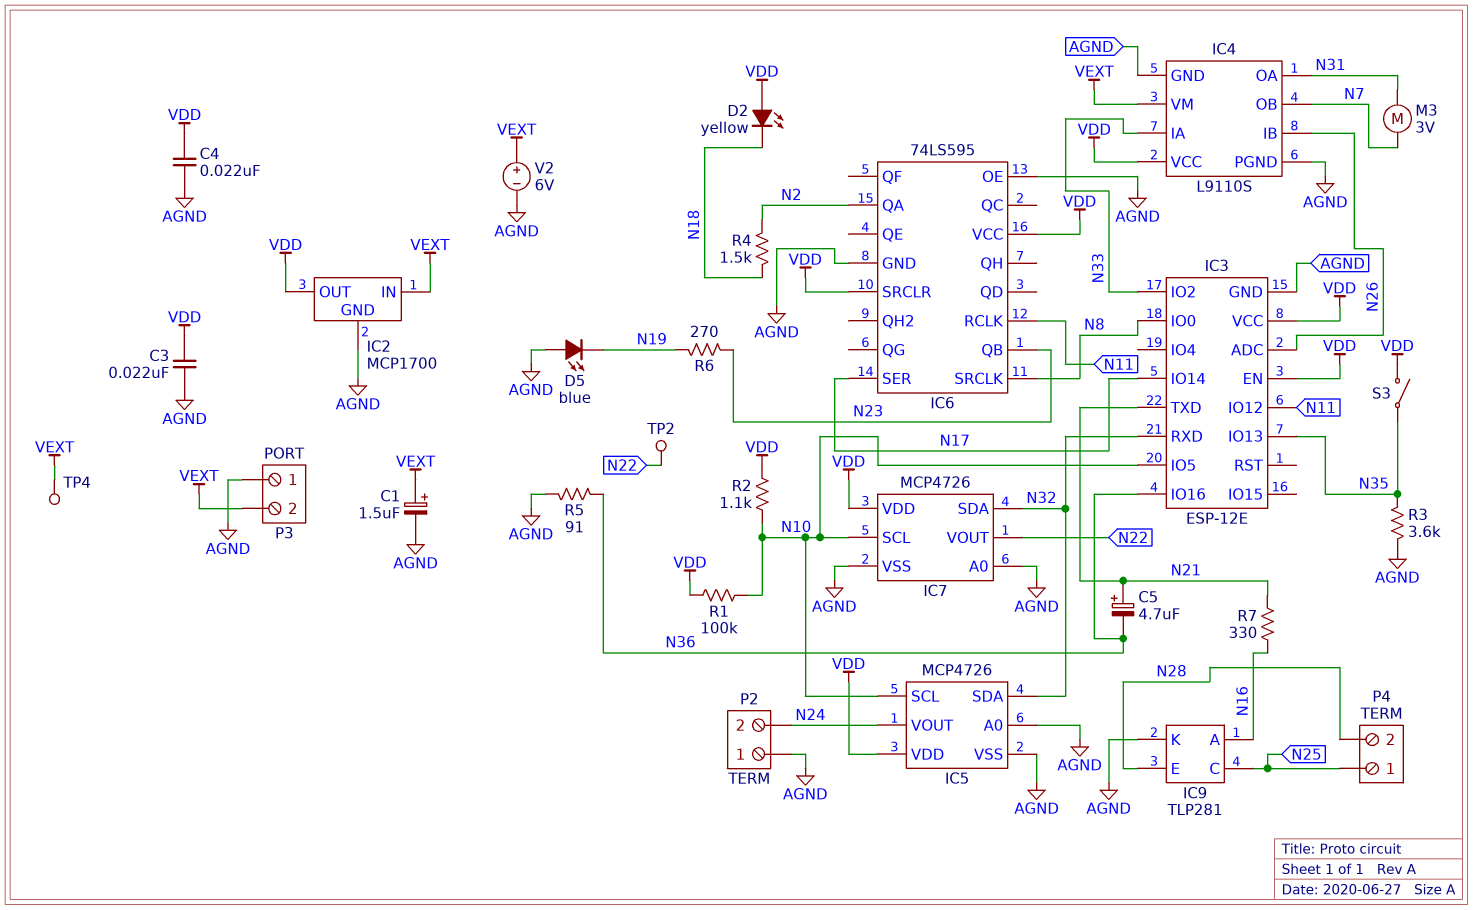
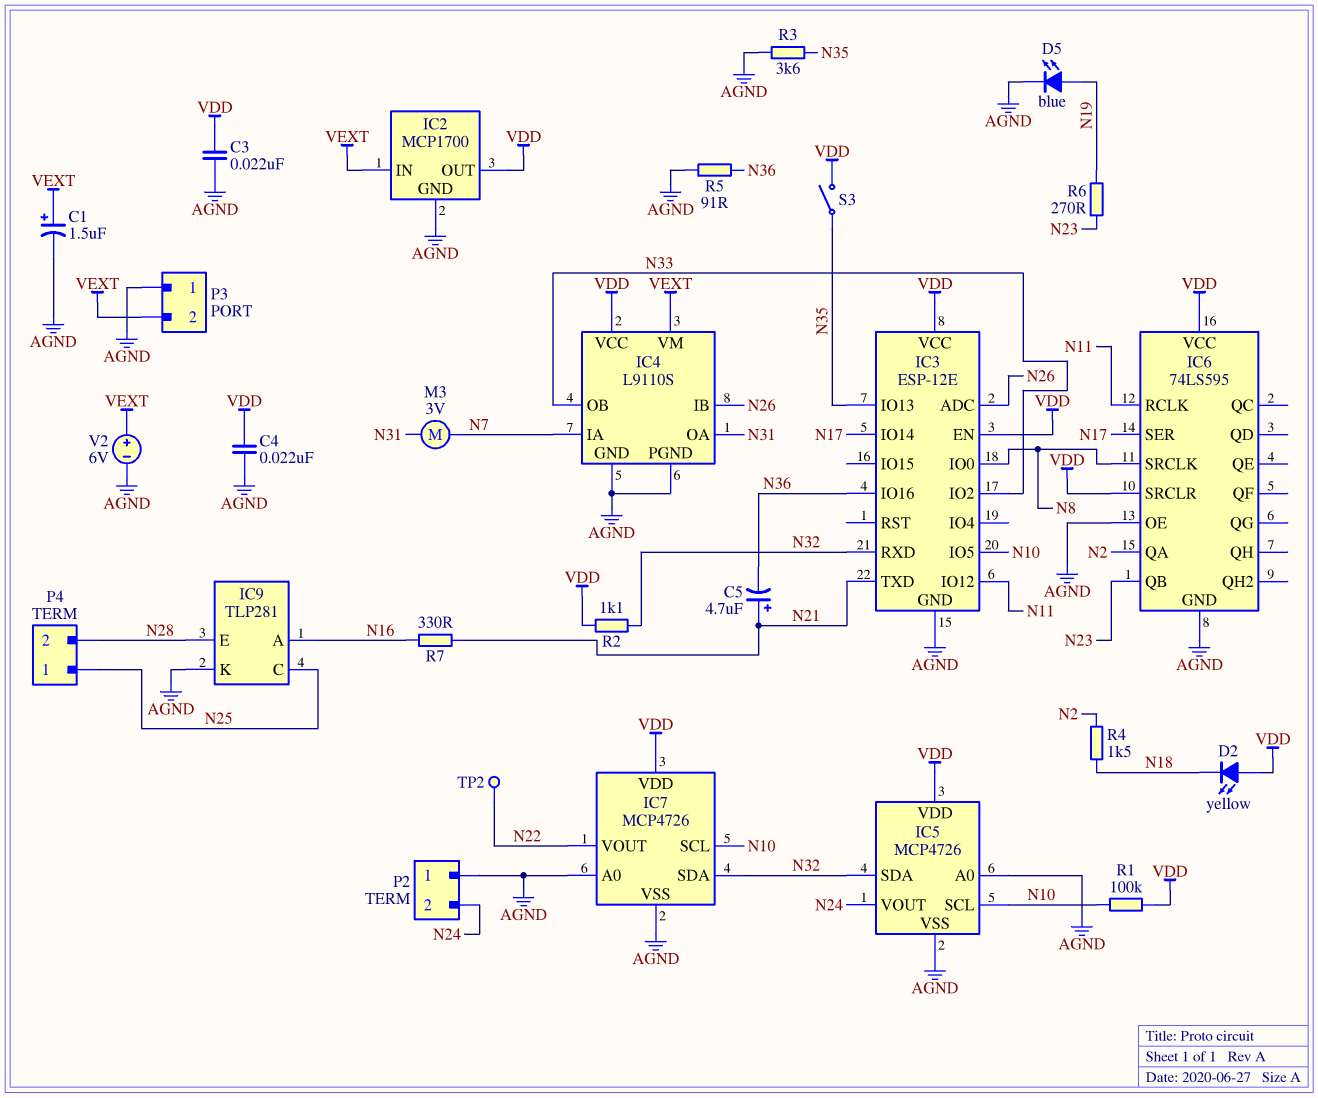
D5: LED blue (A AGND, K N19) -> LED blue (A N19, K AGND)
IC4 pin IA: N33 -> N7
IC4 pin OB: N7 -> N33
R2: 1.1k (N10, VDD) -> 1.1k (N32, VDD)
TP4: test point (VEXT) -> none

